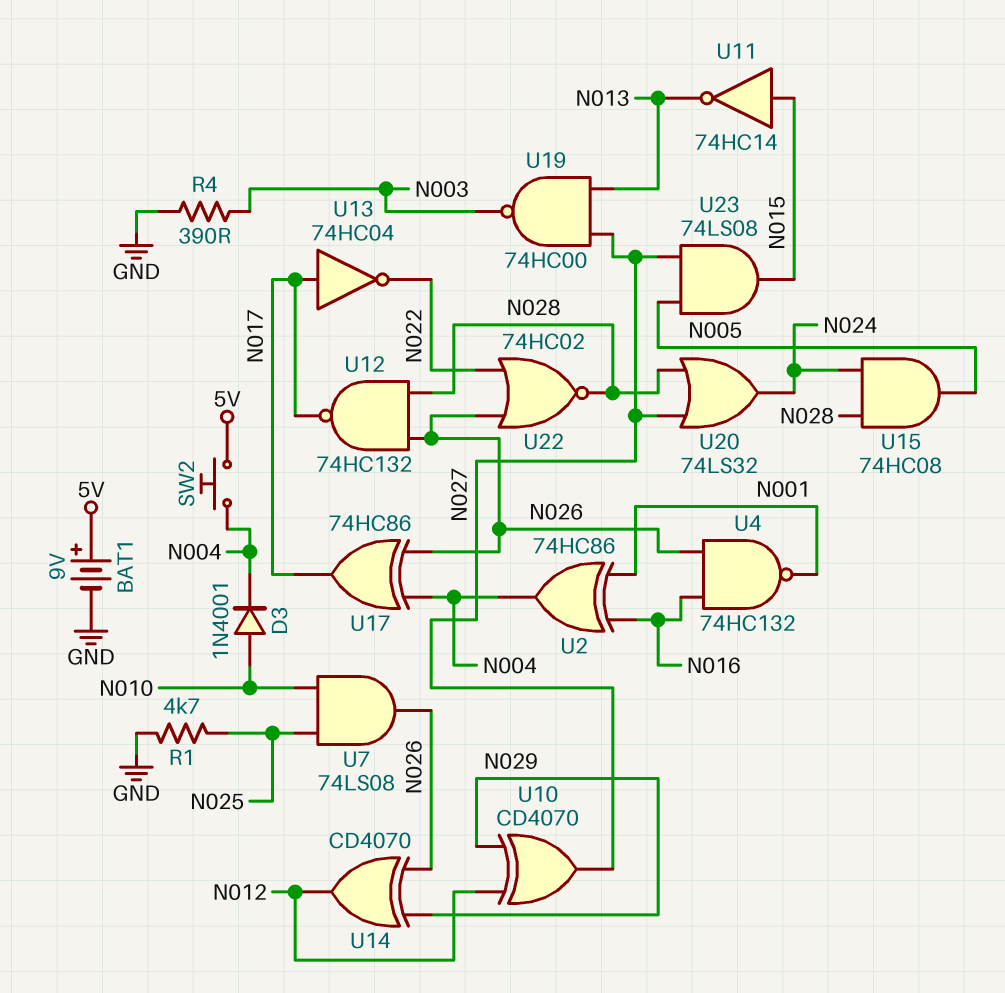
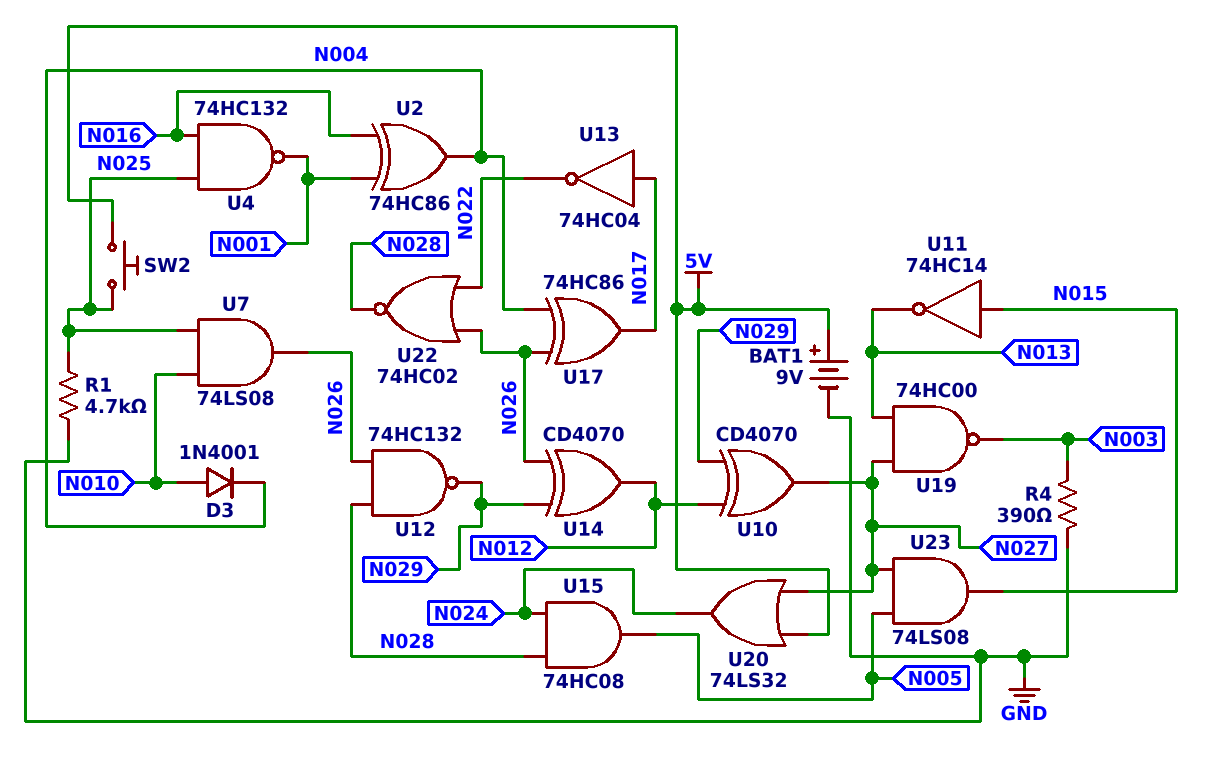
SW2: button (5V, N004) -> button (5V, N025)
U4: NAND 74HC132 (in N016, in N026, out N001) -> NAND 74HC132 (in N016, in N025, out N001)
U12: NAND 74HC132 (in N026, in N028, out N017) -> NAND 74HC132 (in N026, in N028, out N029)
U20: OR 74LS32 (in N027, in N028, out N024) -> OR 74LS32 (in 5V, in N027, out N024)

